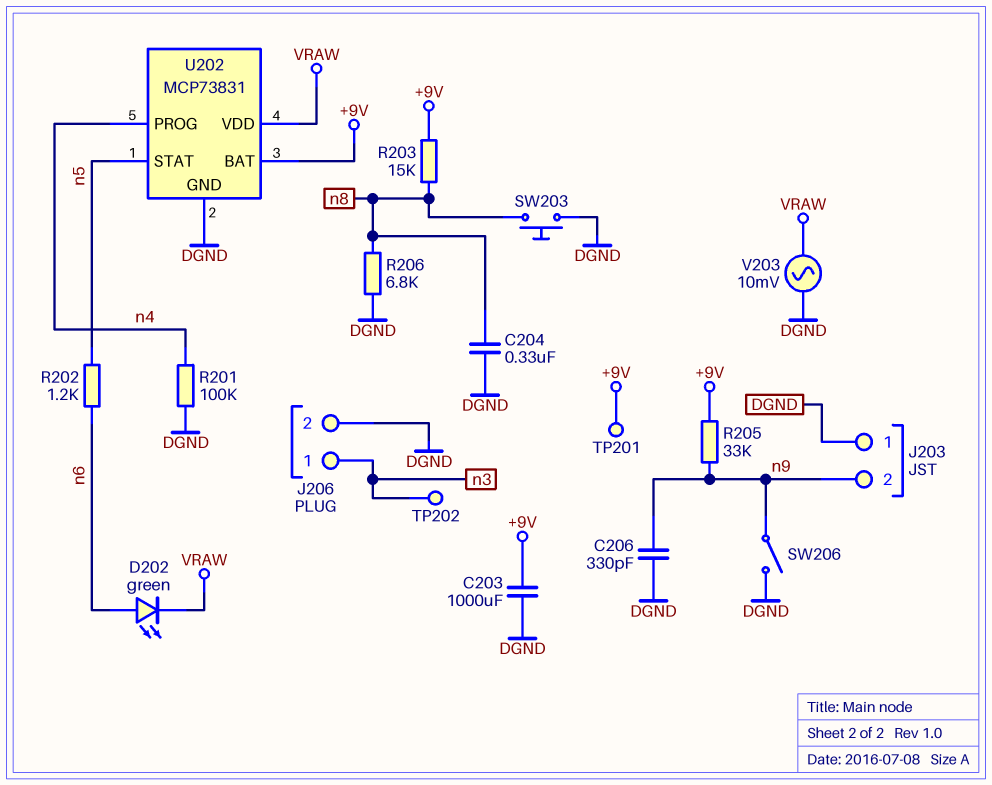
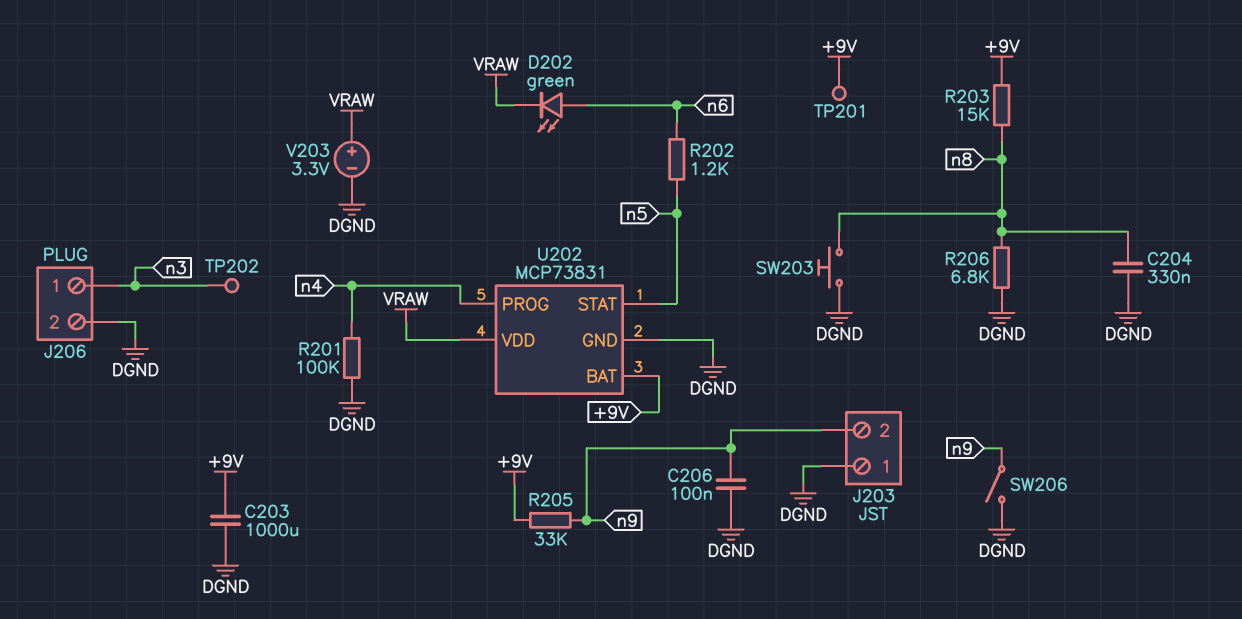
C206: 330pF (DGND, n9) -> 100nF (DGND, n9)
V203: AC 10mV (DGND, VRAW) -> 3.3V (plus VRAW, minus DGND)

